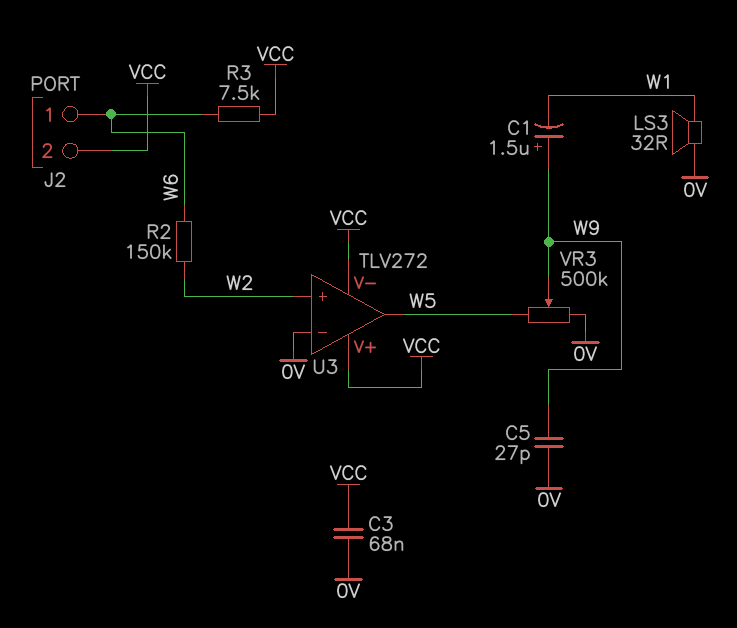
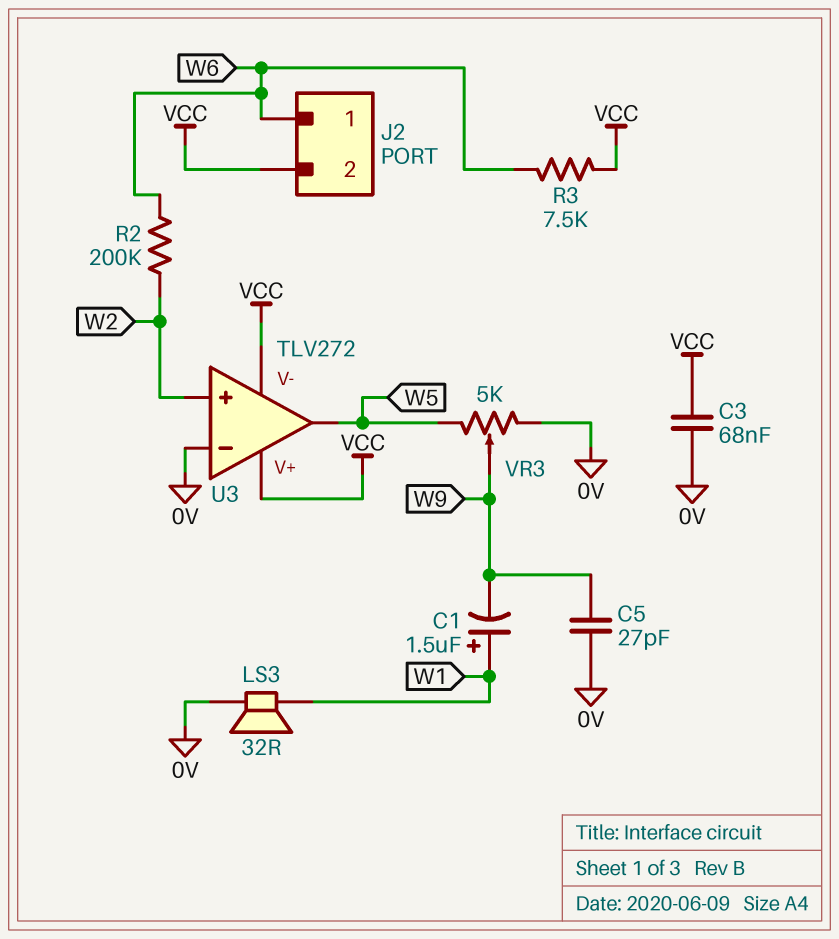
C1: 1.5uF (plus W9, minus W1) -> 1.5uF (plus W1, minus W9)
R2: 150k (W2, W6) -> 200k (W2, W6)
VR3: 500k (0V, W5, wiper W9) -> 5k (0V, W5, wiper W9)

